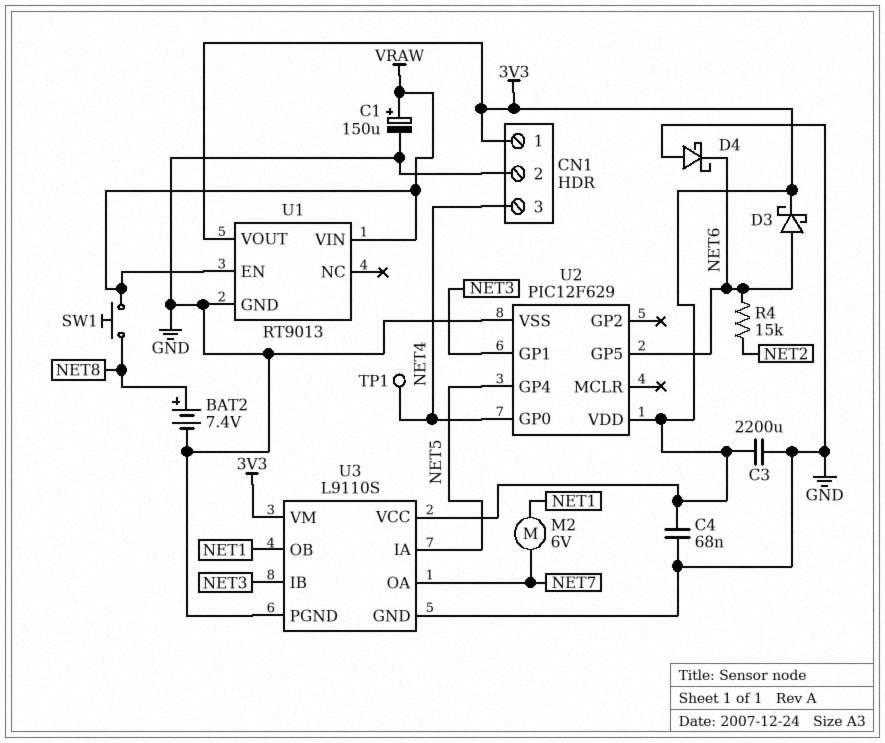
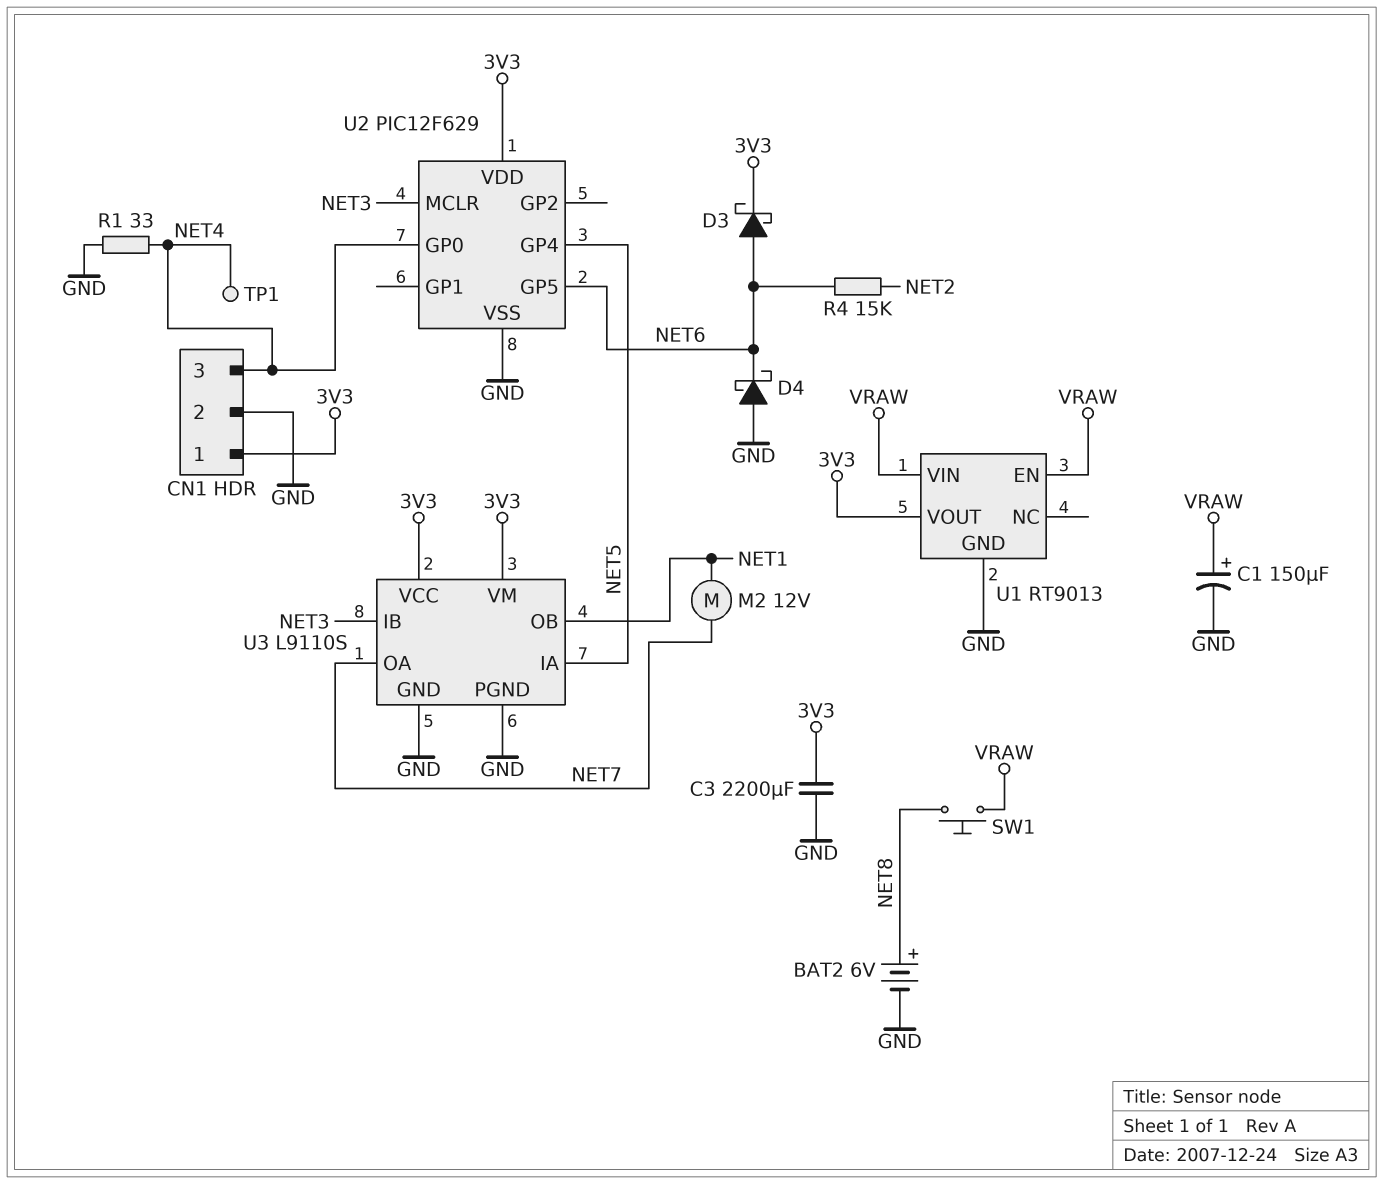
BAT2: 7.4V (plus NET8, minus GND) -> 6V (plus NET8, minus GND)
C4: 68nF (3V3, GND) -> none
M2: motor 6V (NET1, NET7) -> motor 12V (NET1, NET7)
R1: none -> 33 (GND, NET4)
U2 pin GP1: NET3 -> none
U2 pin MCLR: none -> NET3

